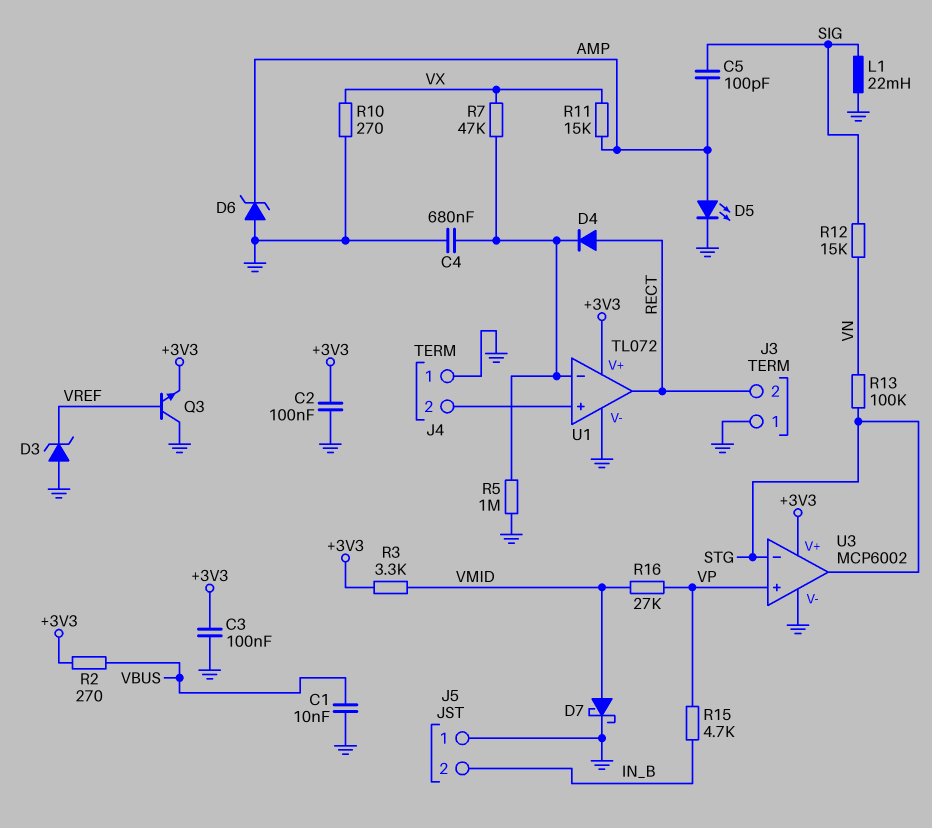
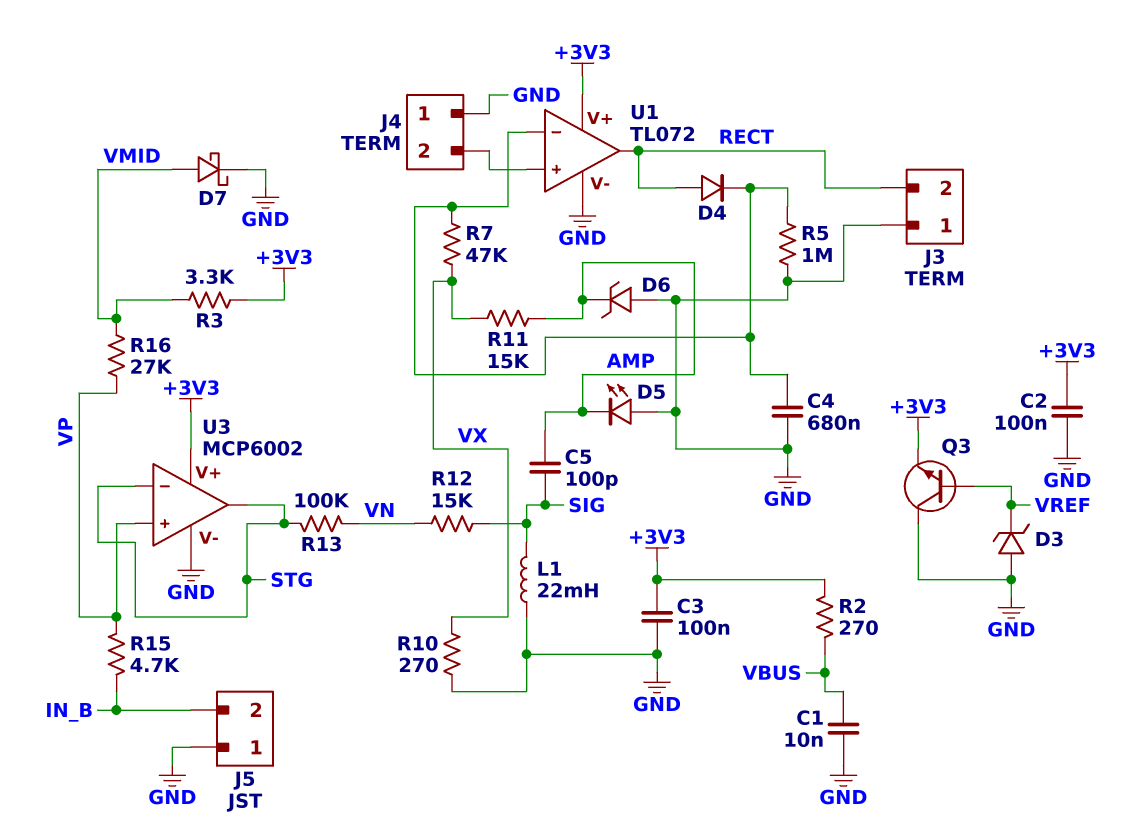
D5: LED (A AMP, K GND) -> LED (A GND, K AMP)

